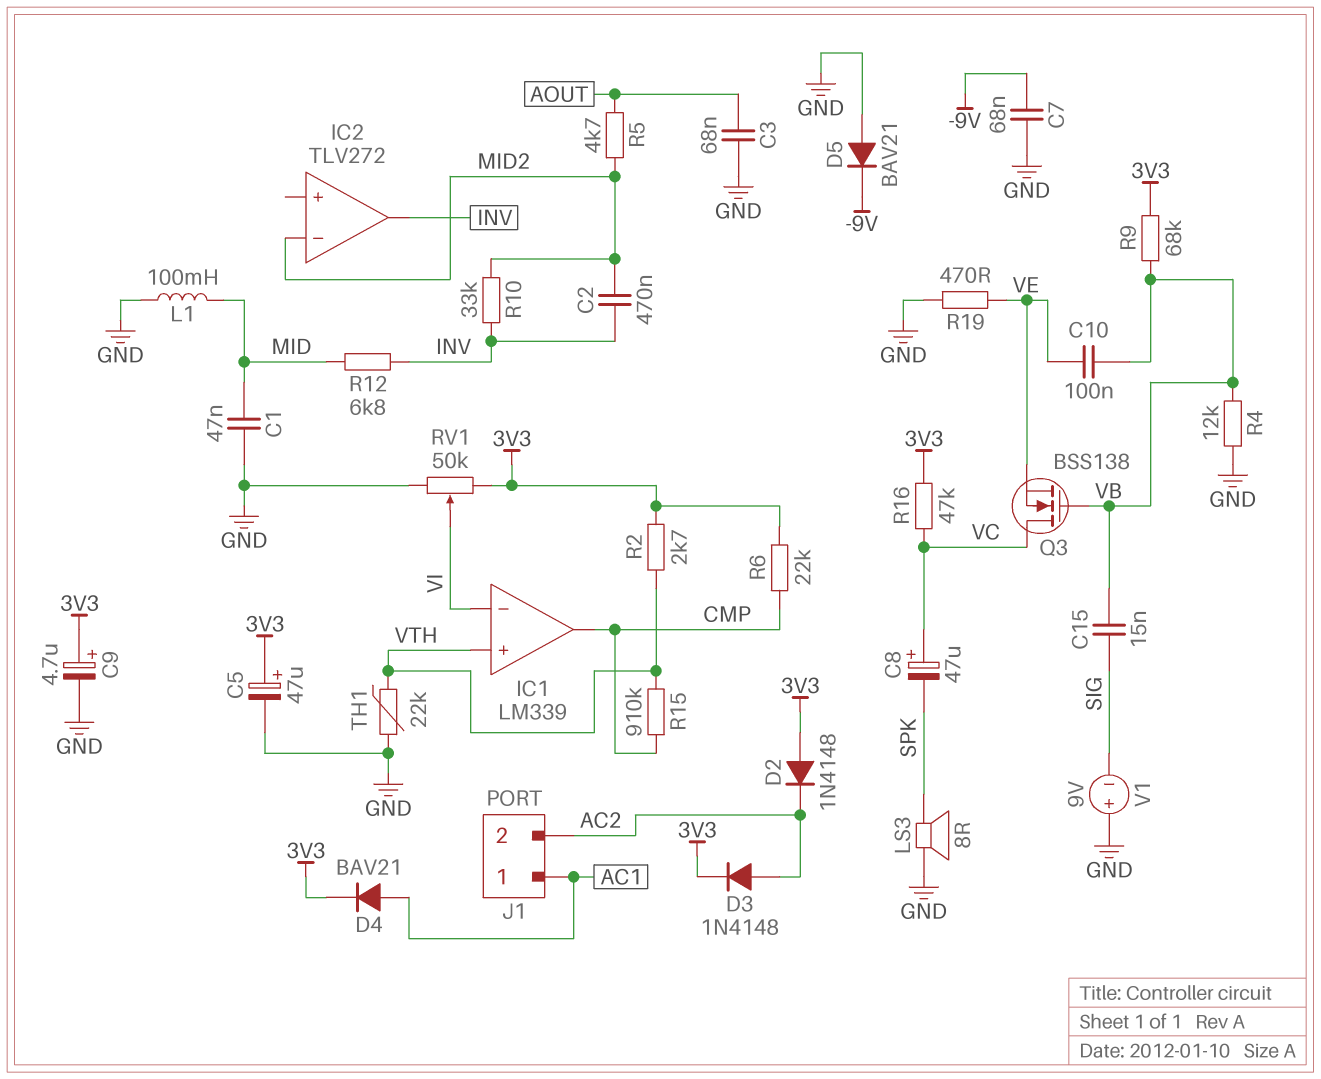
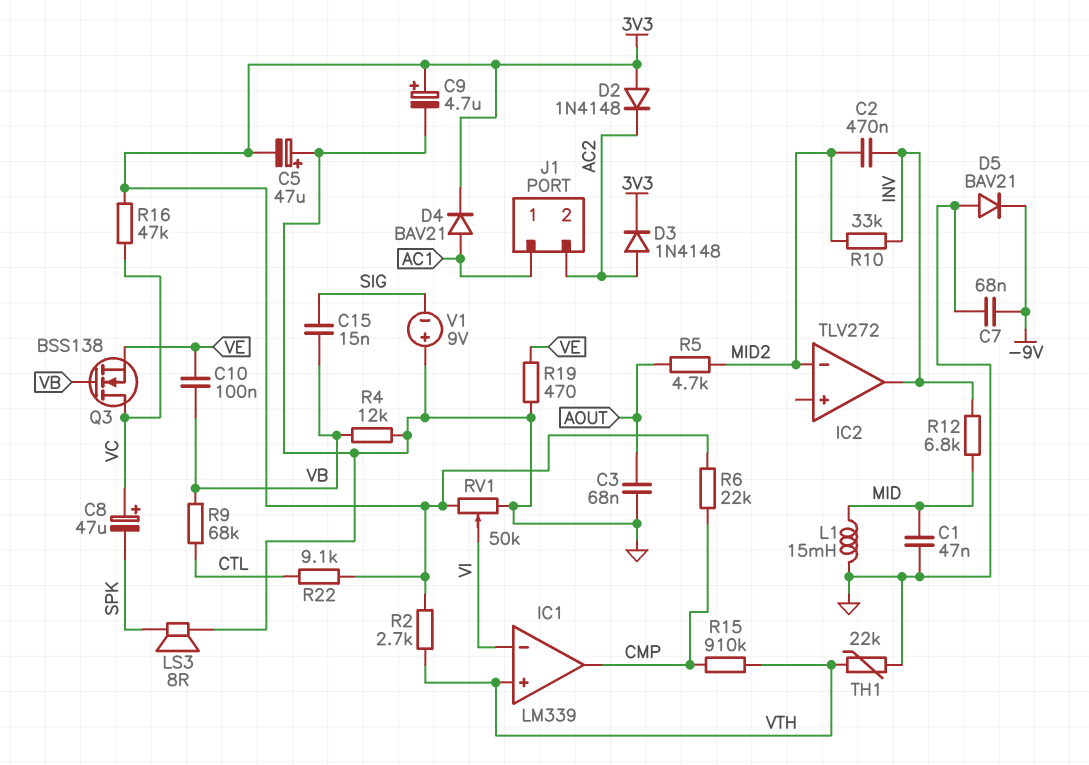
C5: 47uF (plus 3V3, minus GND) -> 47uF (plus GND, minus 3V3)
L1: 100mH (GND, MID) -> 15mH (GND, MID)
R9: 68k (3V3, VB) -> 68k (CTL, VB)
R22: none -> 9.1k (3V3, CTL)

